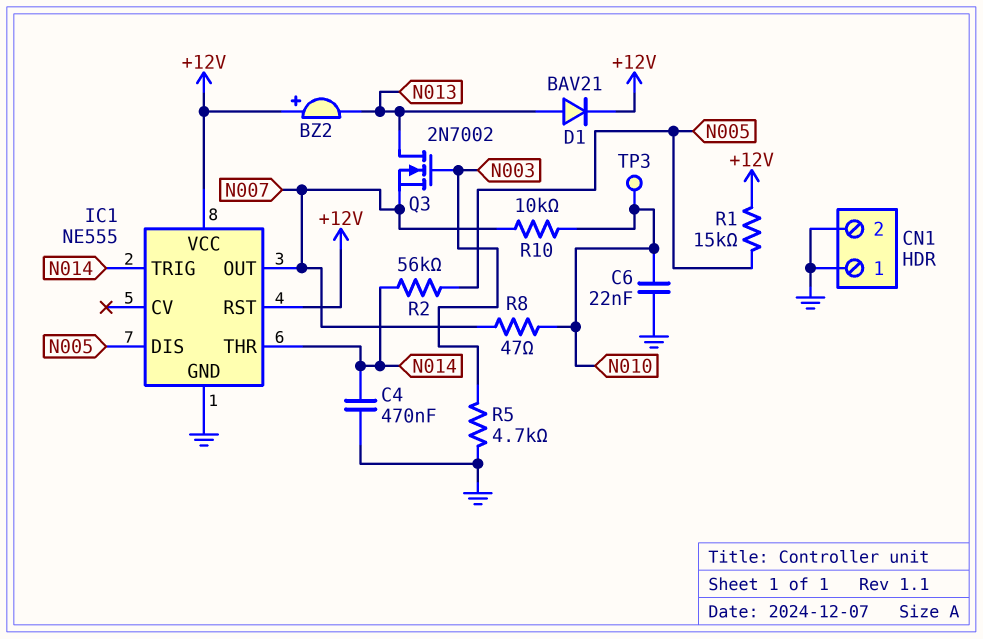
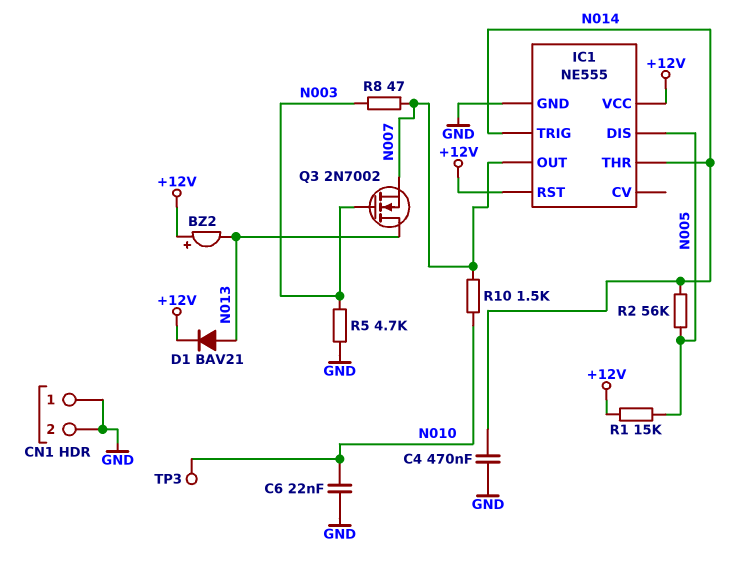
R8: 47 (N007, N010) -> 47 (N003, N007)
R10: 10k (N007, N010) -> 1.5k (N007, N010)

